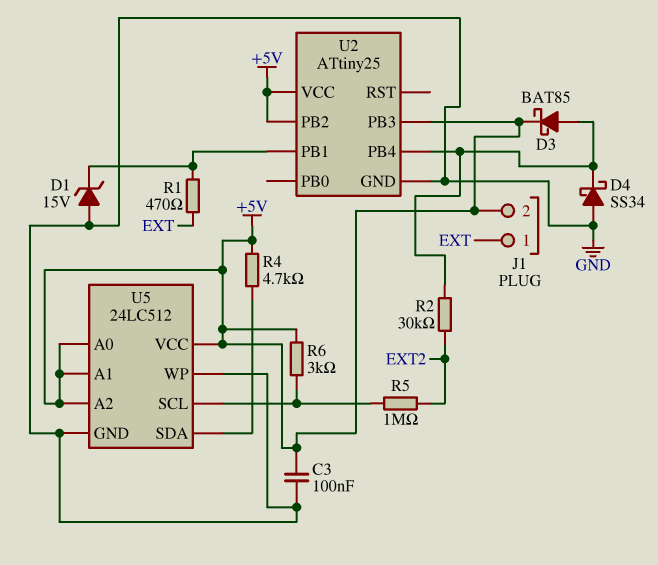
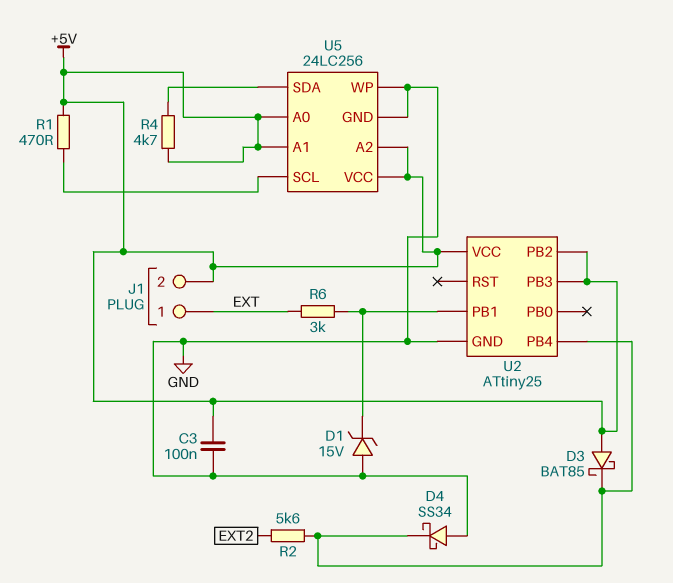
D3: schottky BAT85 (A U2/PB4, K +5V) -> schottky BAT85 (A +5V, K U2/PB4)
R1: 470 (EXT, U2/PB1) -> 470 (+5V, U5/SCL)
R2: 30k (EXT2, U2/PB4) -> 5.6k (EXT2, U2/PB4)
R5: 1M (EXT2, U5/SCL) -> none
R6: 3k (+5V, U5/SCL) -> 3k (EXT, U2/PB1)
U5: 24LC512 -> 24LC256

